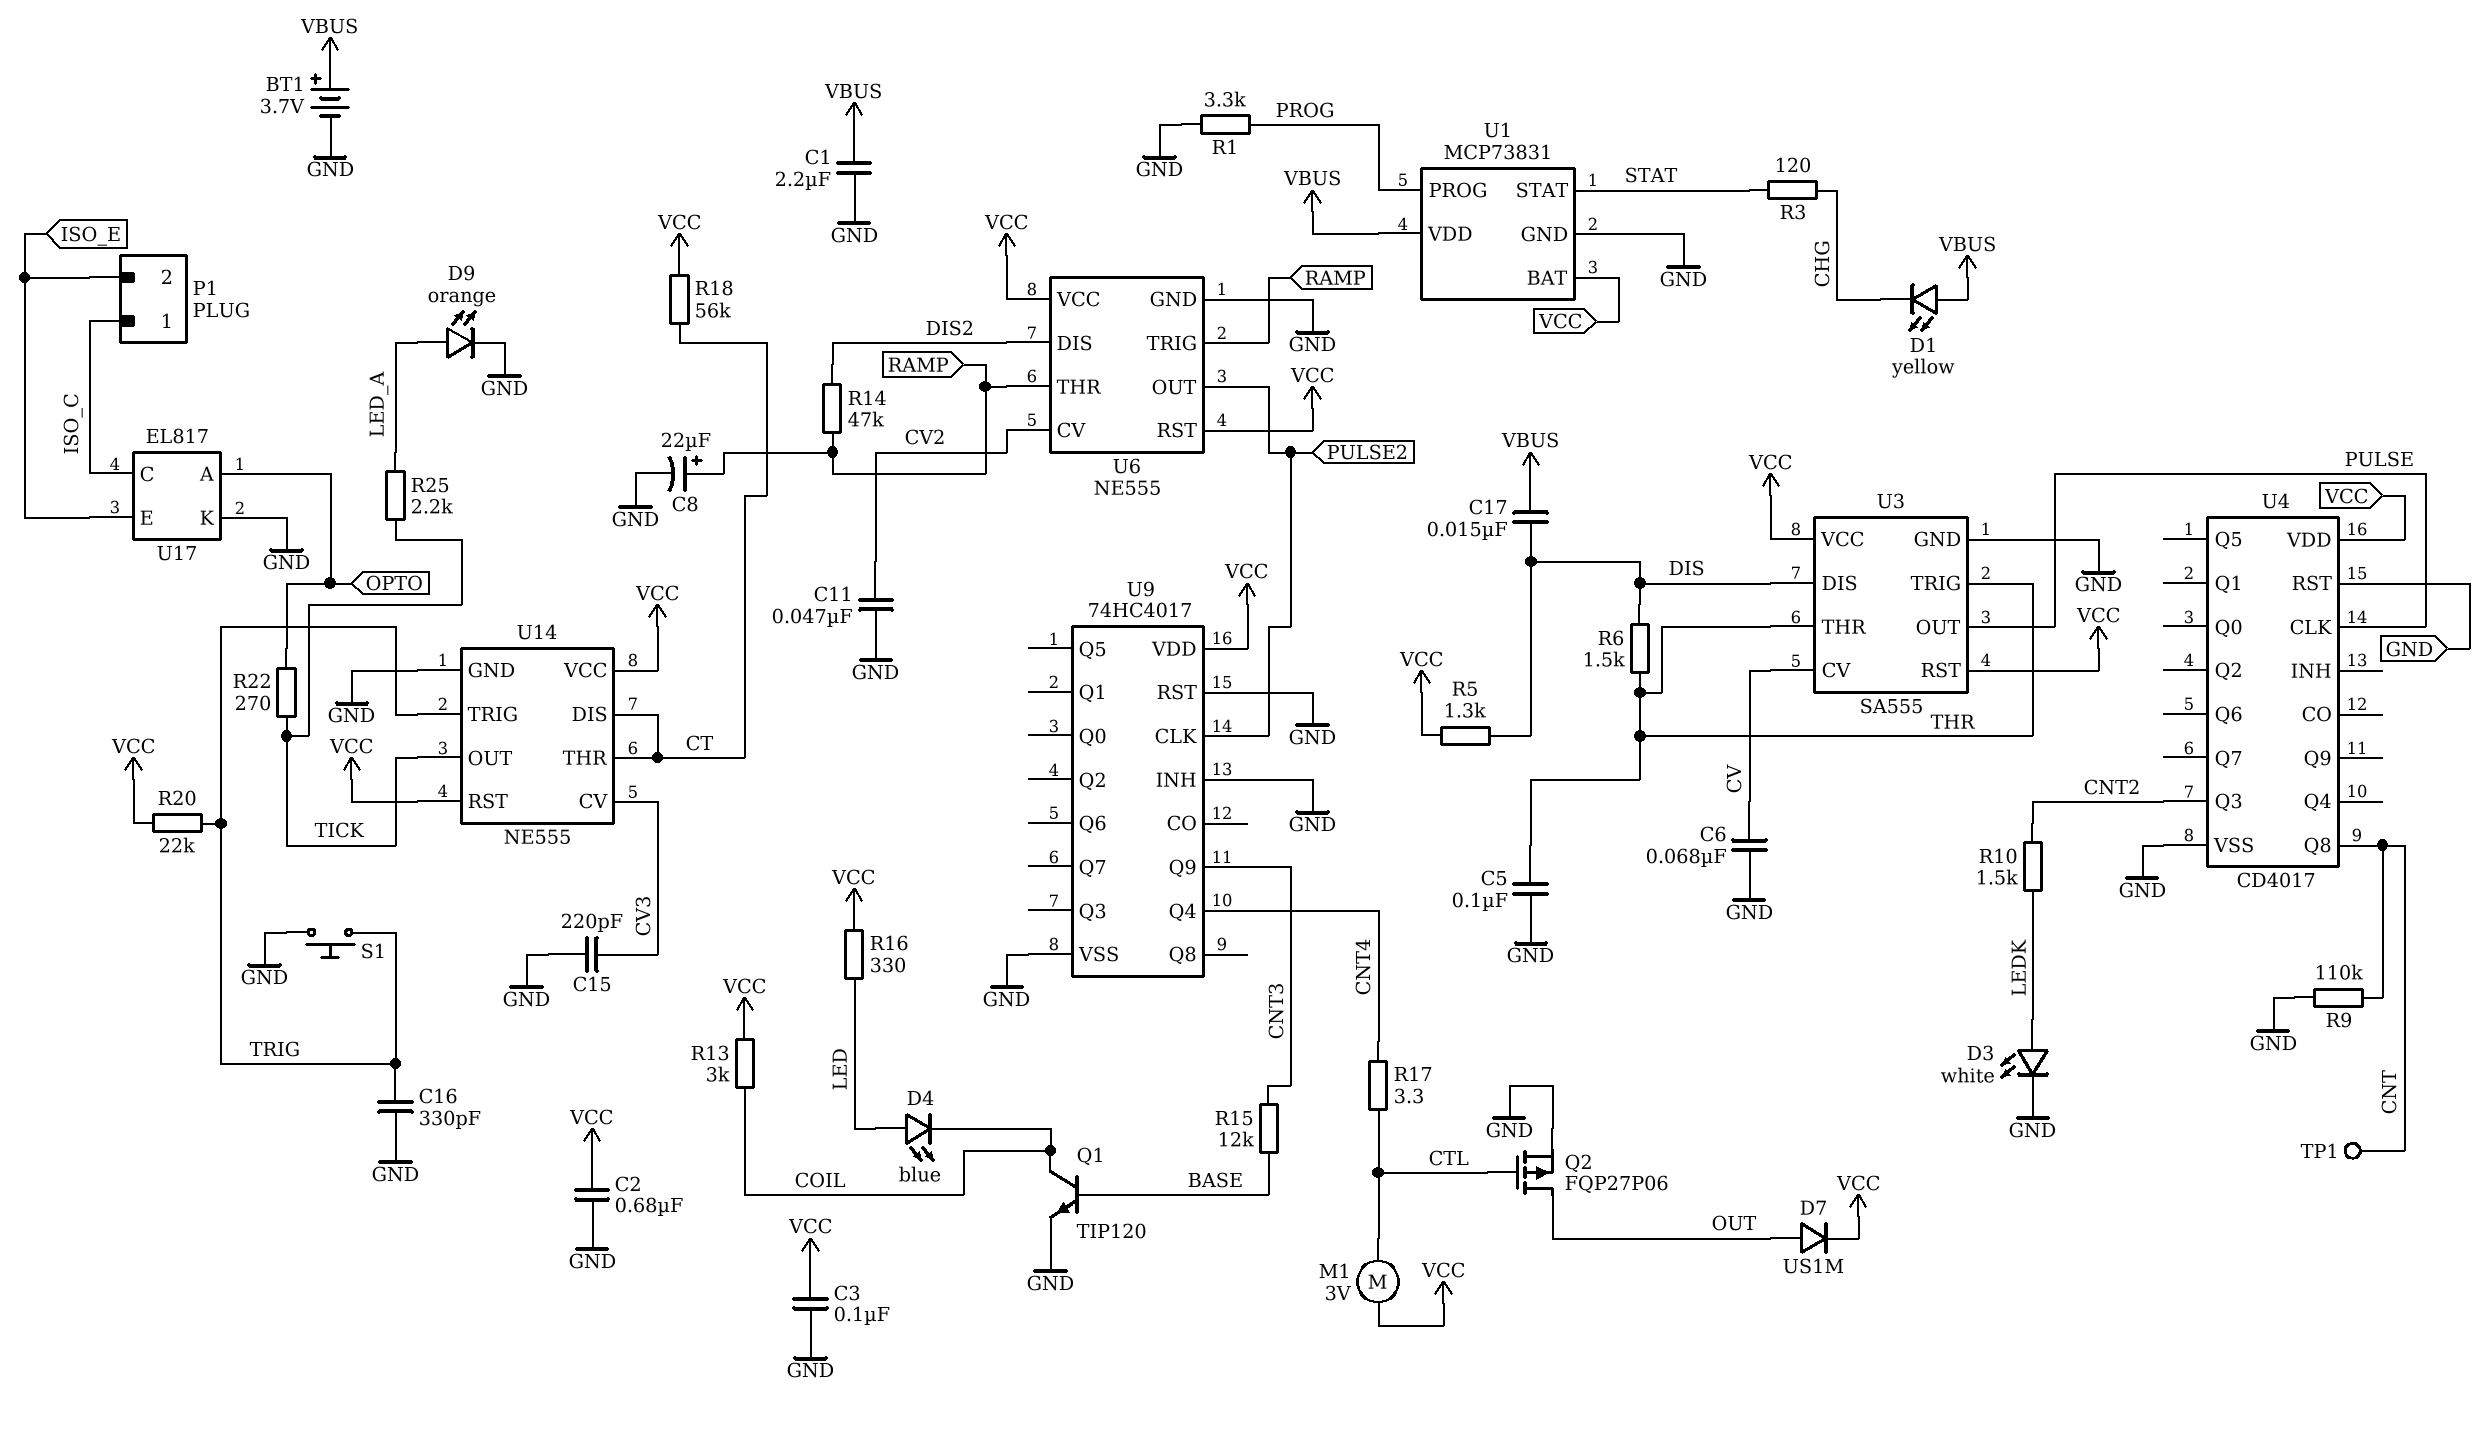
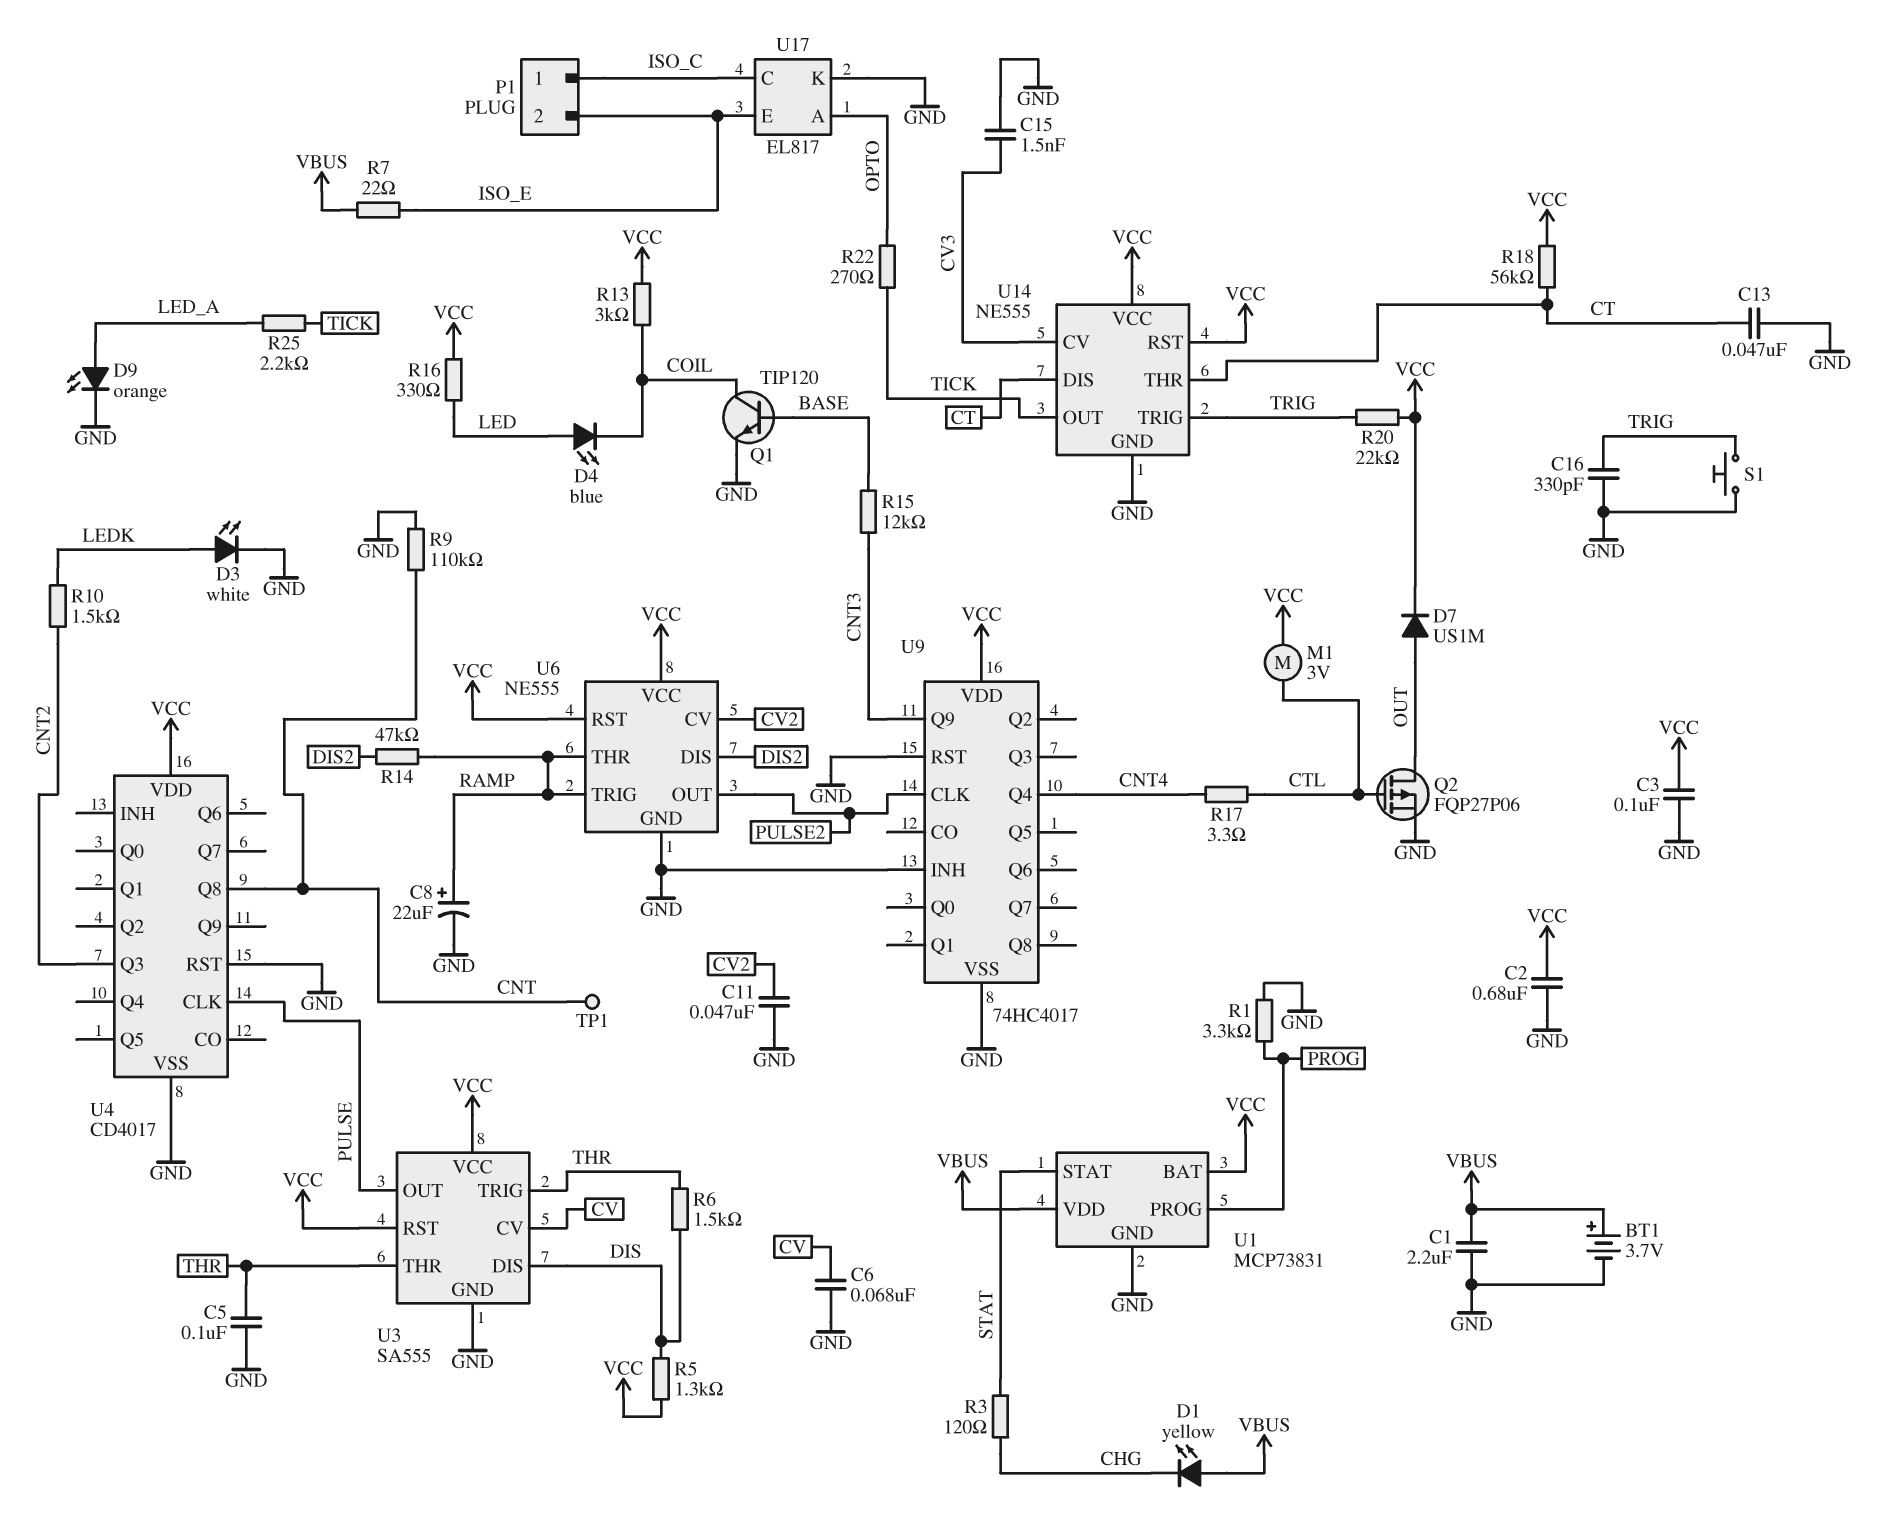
C13: none -> 47nF (CT, GND)
C15: 220pF (CV3, GND) -> 1.5nF (CV3, GND)
C17: 15nF (DIS, VBUS) -> none
R7: none -> 22 (ISO_E, VBUS)

